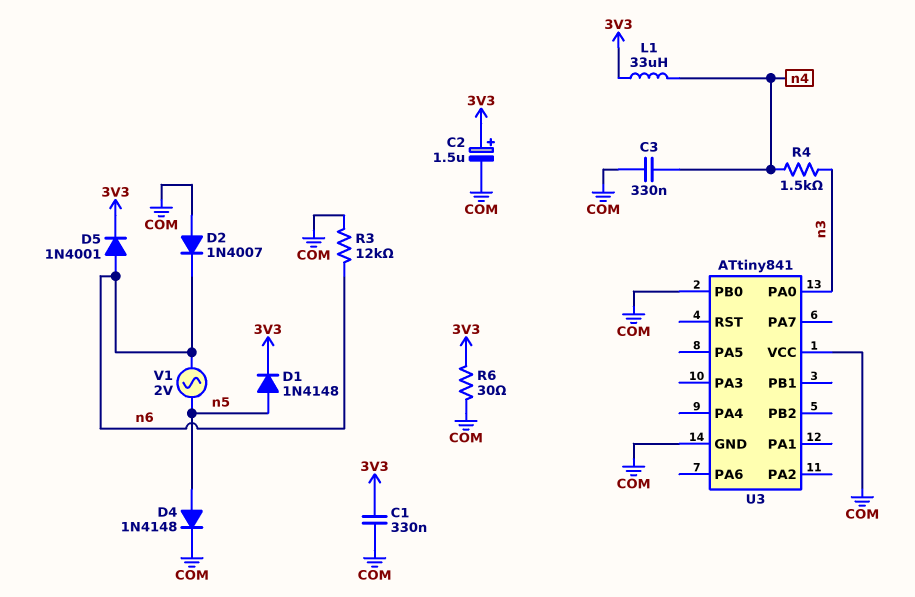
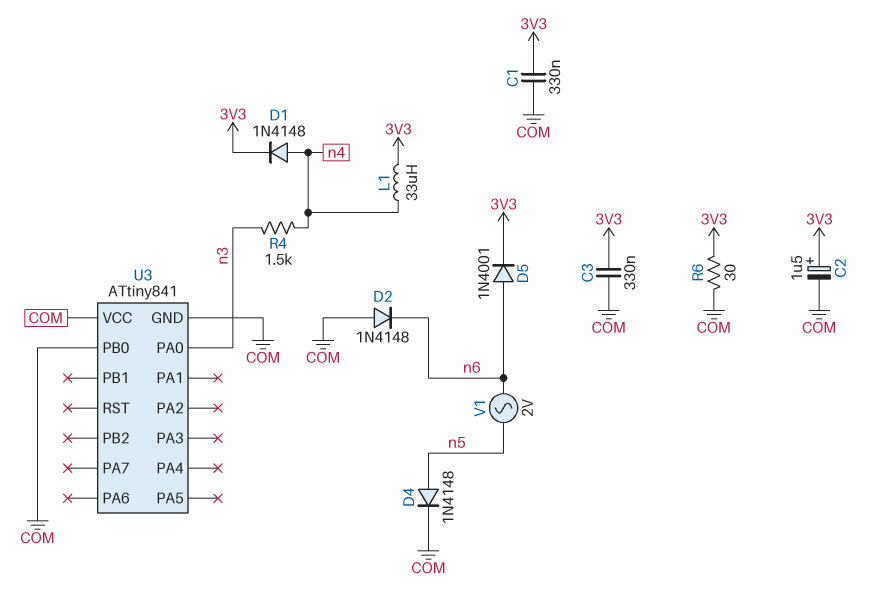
C3: 330nF (COM, n4) -> 330nF (3V3, COM)
D1: diode 1N4148 (A n5, K 3V3) -> diode 1N4148 (A n4, K 3V3)
D2: diode 1N4007 (A COM, K n6) -> diode 1N4148 (A COM, K n6)
R3: 12k (COM, n6) -> none

